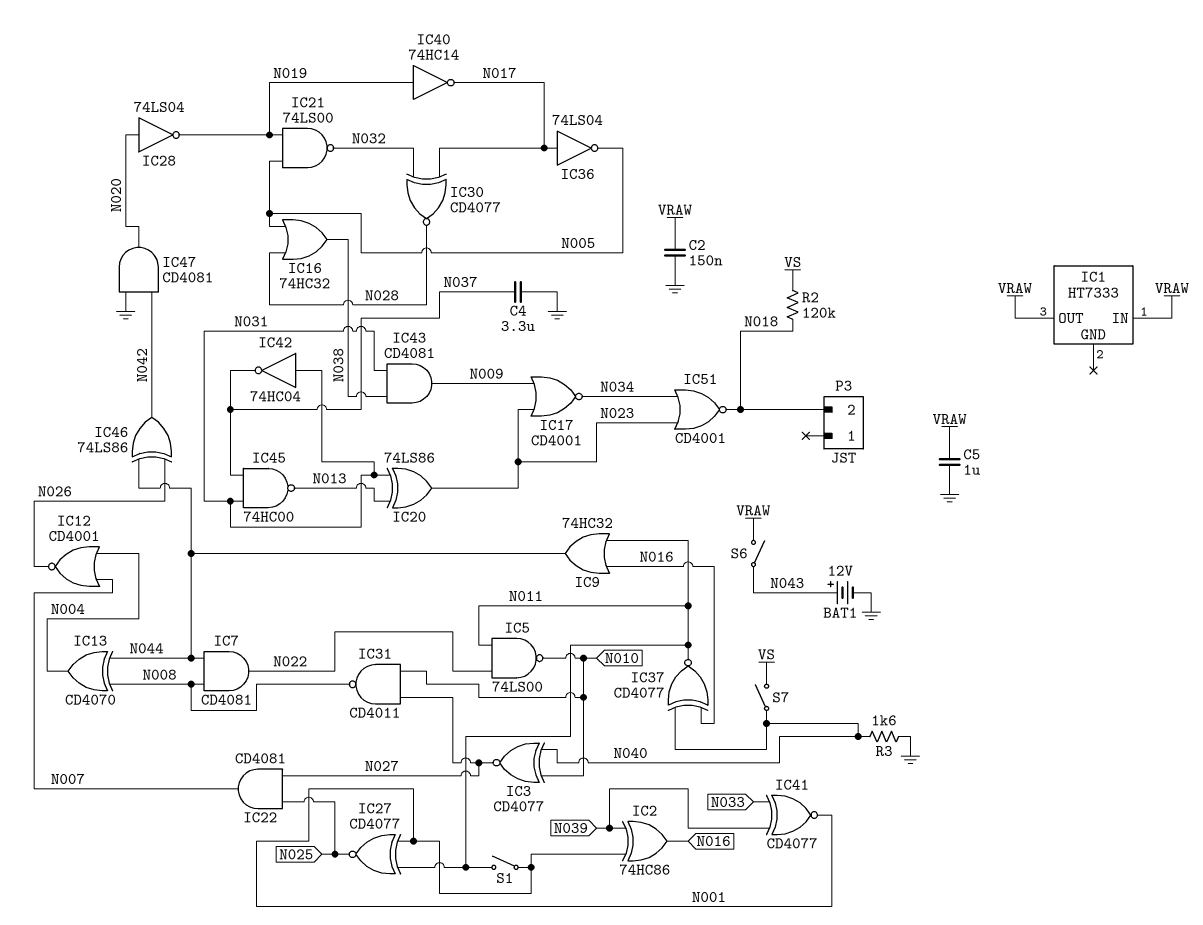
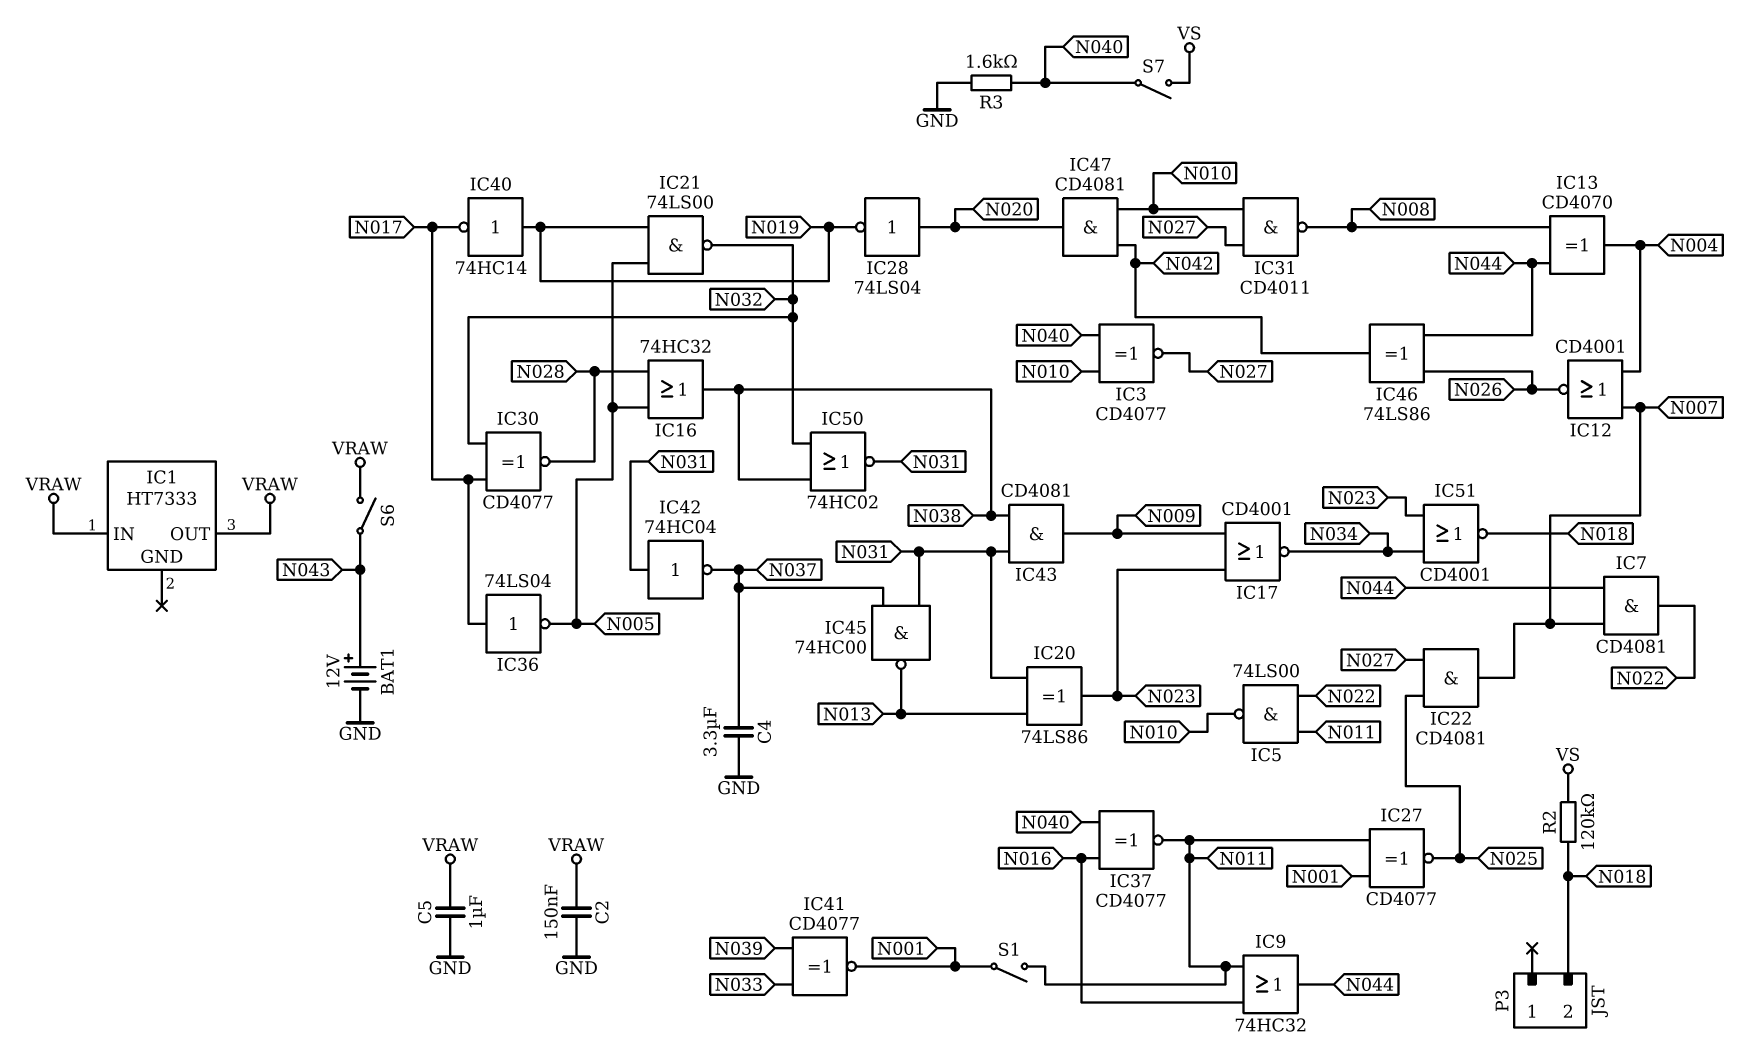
IC2: XOR 74HC86 (in N001, in N039, out N016) -> none
IC7: AND CD4081 (in N008, in N044, out N022) -> AND CD4081 (in N007, in N044, out N022)
IC47: AND CD4081 (in GND, in N042, out N020) -> AND CD4081 (in N010, in N042, out N020)
IC50: none -> NOR 74HC02 (in N032, in N038, out N031)

